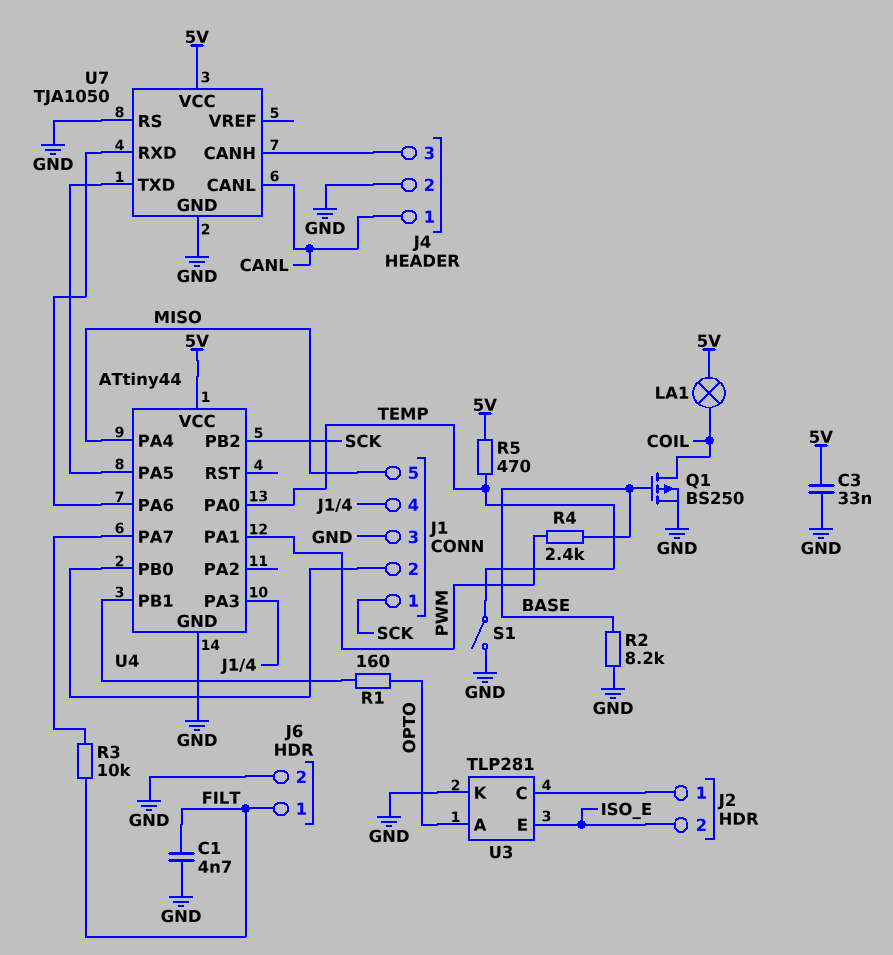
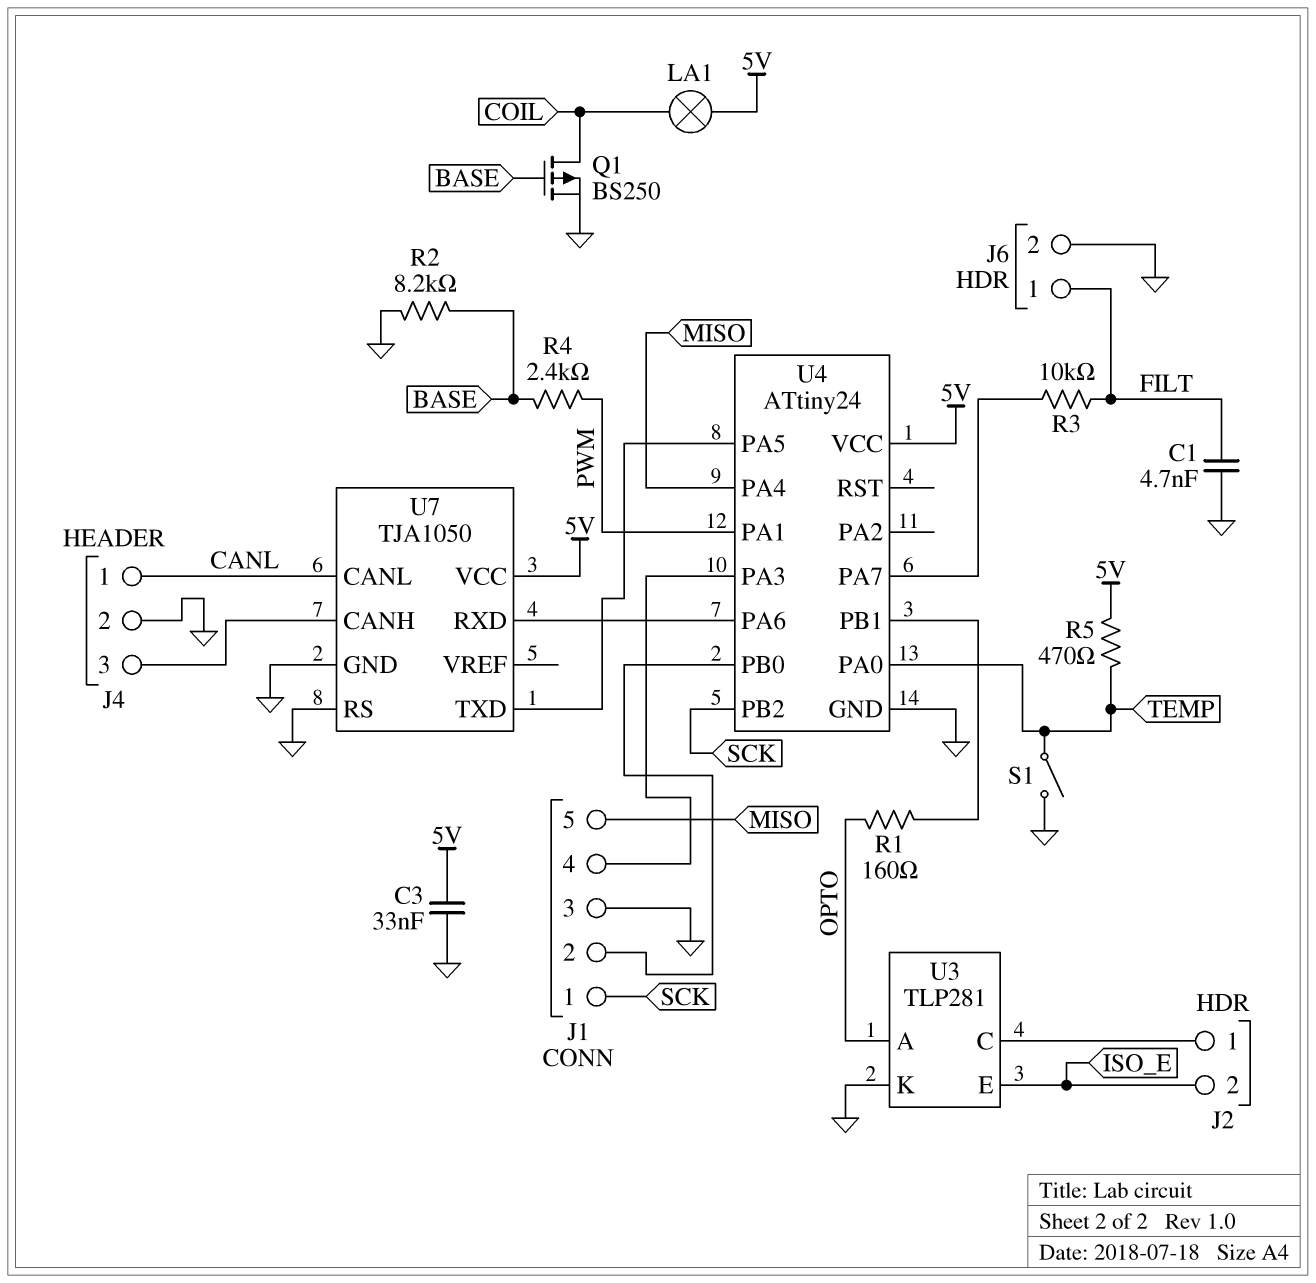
U4: ATtiny44 -> ATtiny24

